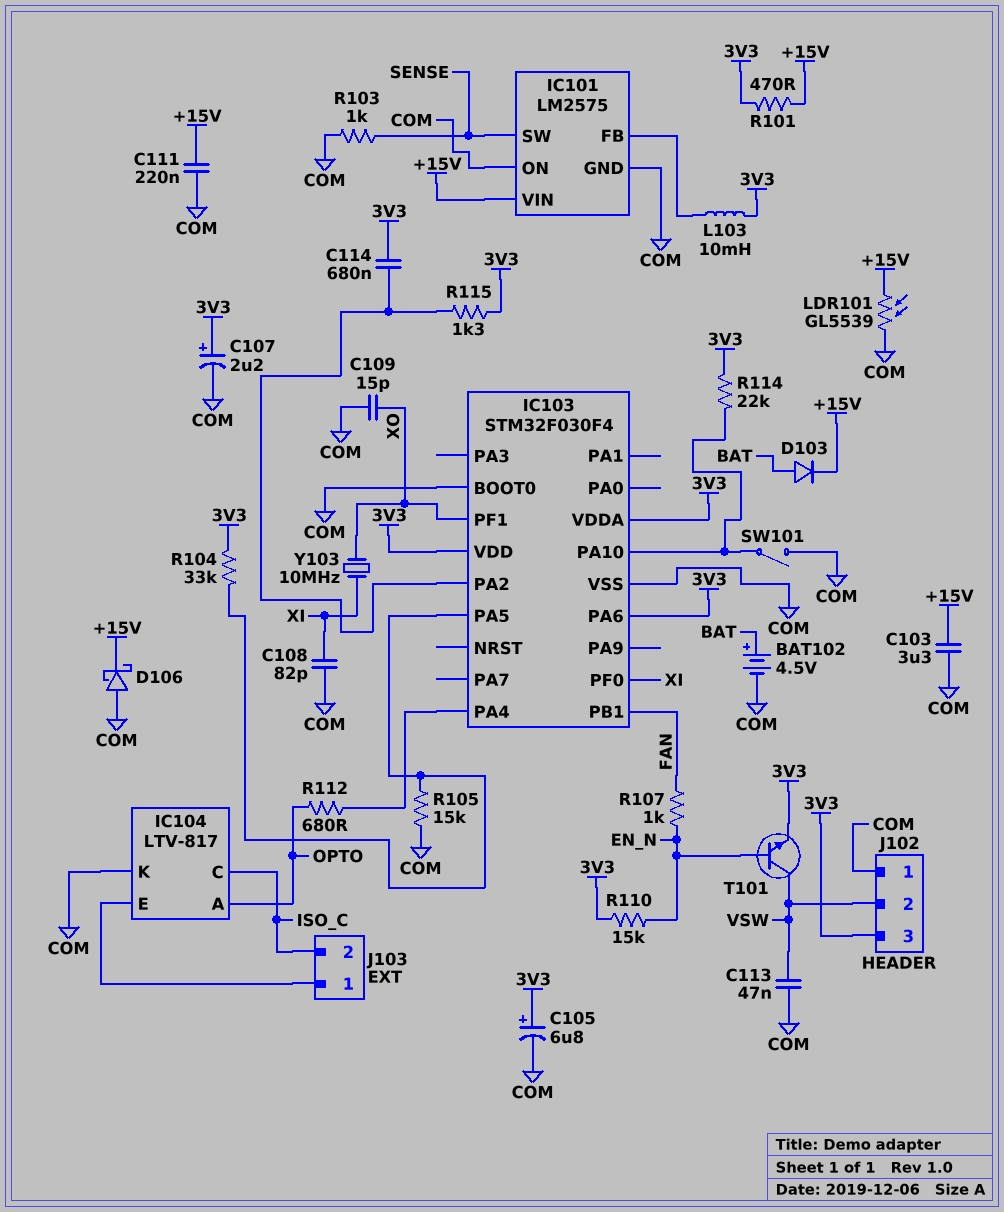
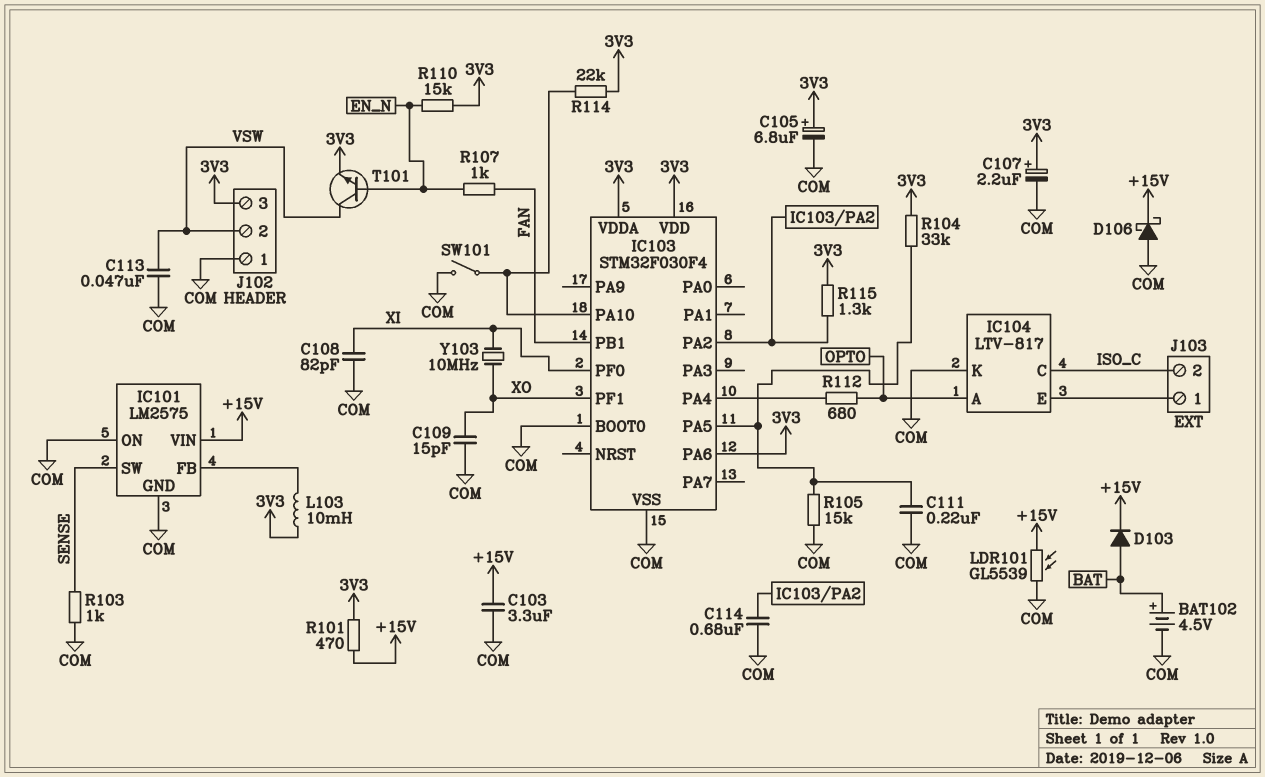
C111: 220nF (+15V, COM) -> 220nF (COM, IC103/PA5)
C114: 680nF (3V3, IC103/PA2) -> 680nF (COM, IC103/PA2)

